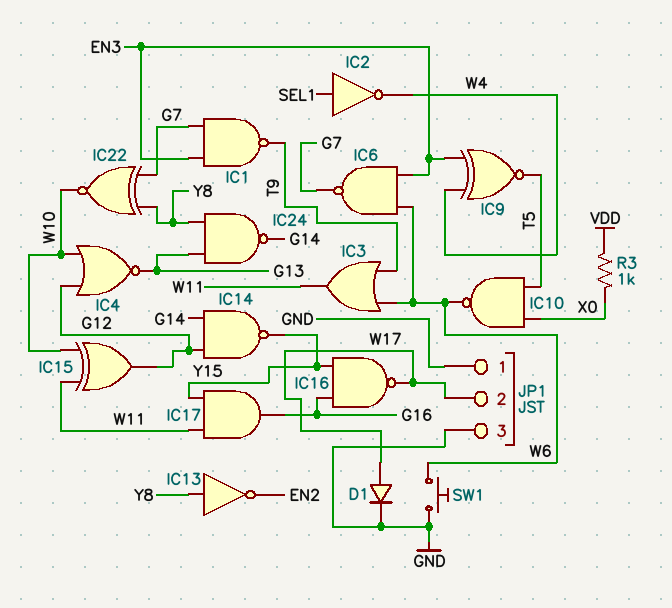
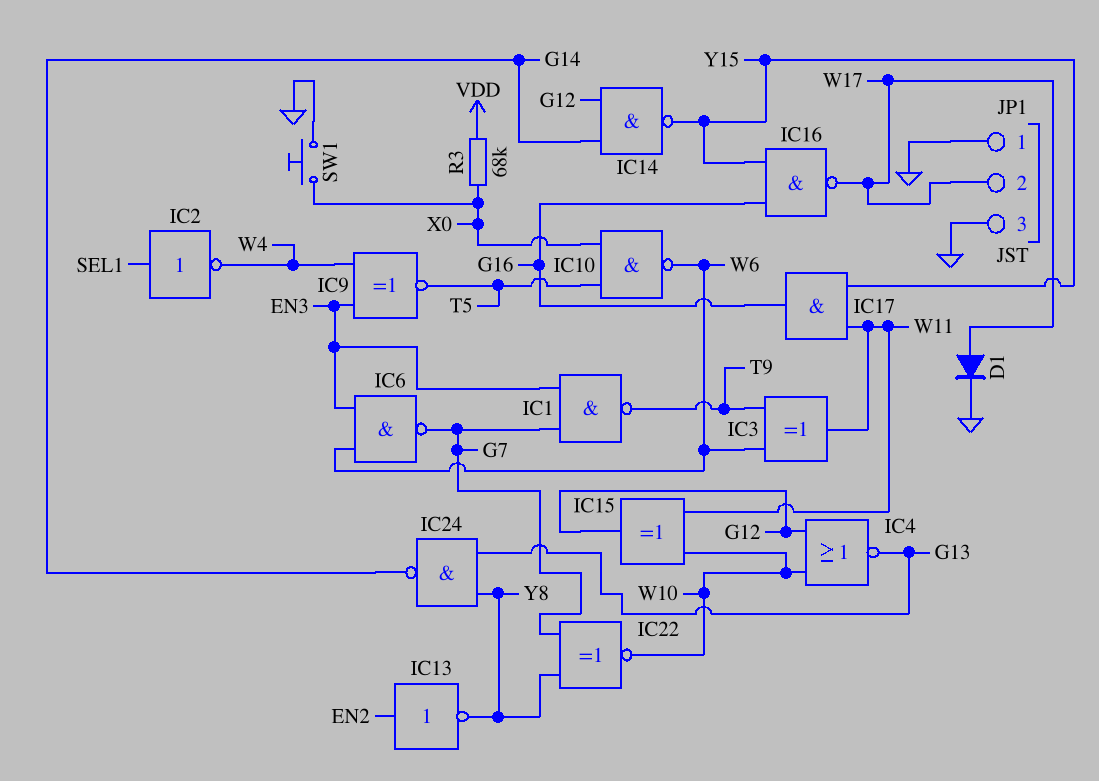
IC3: OR (in T9, in W6, out W11) -> XOR (in T9, in W6, out W11)
IC13: NOT (in Y8, out EN2) -> NOT (in EN2, out Y8)
R3: 1k (VDD, X0) -> 68k (VDD, X0)
SW1: button (GND, W6) -> button (GND, X0)

